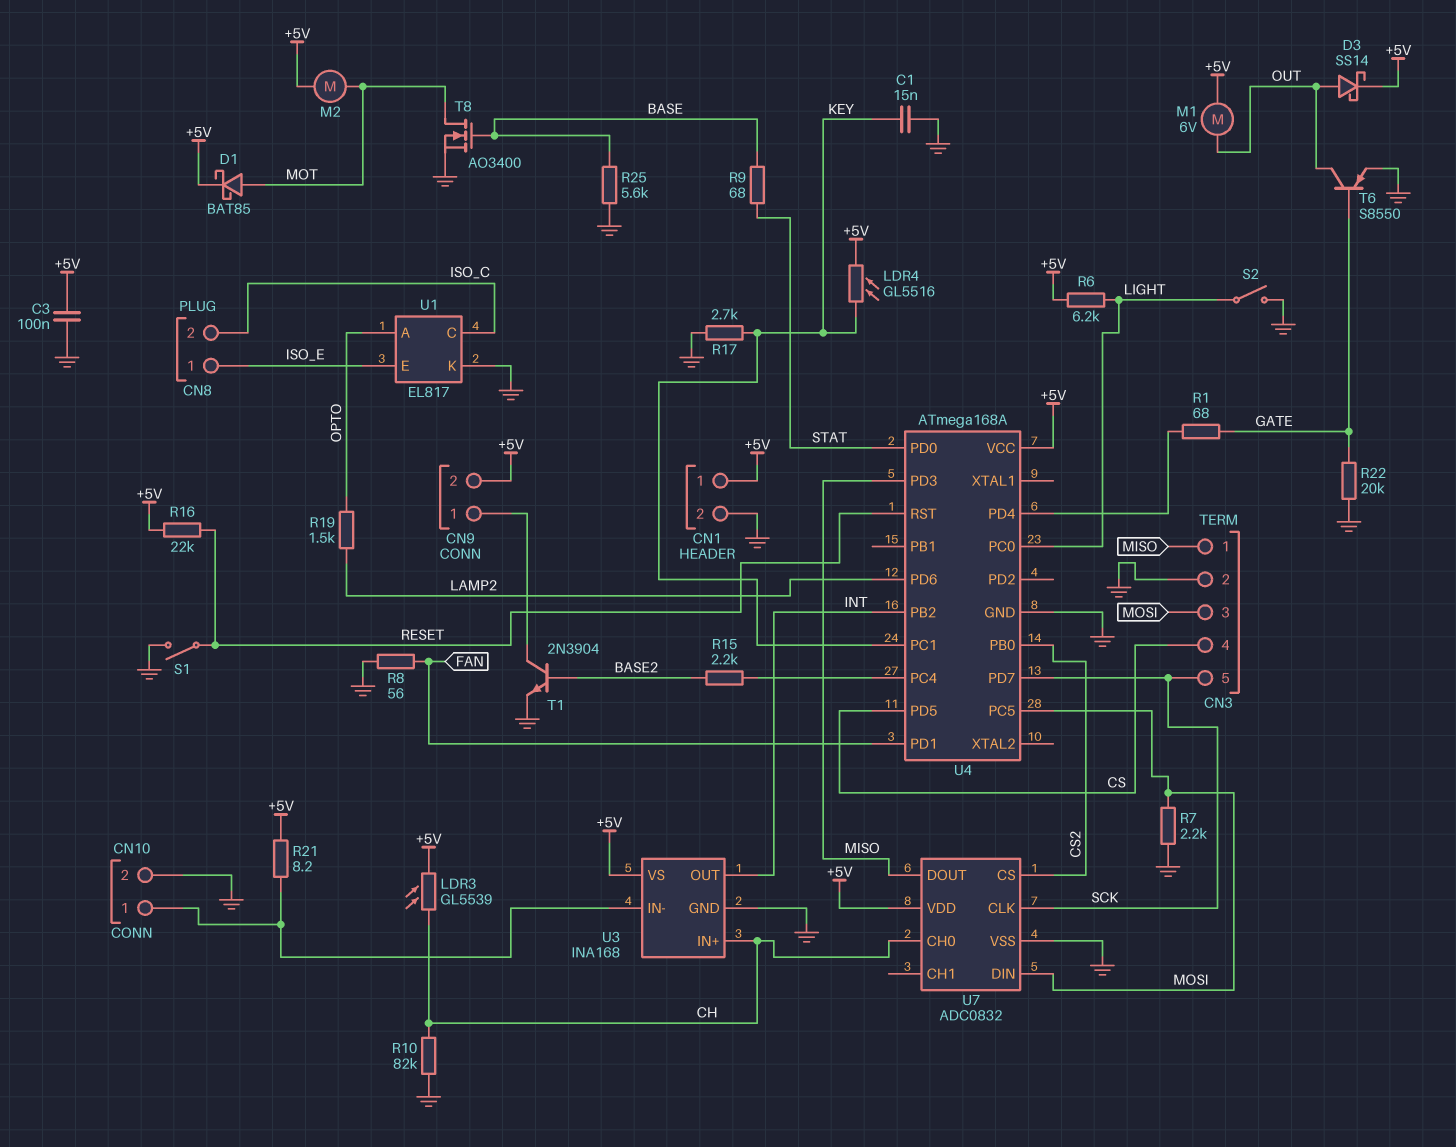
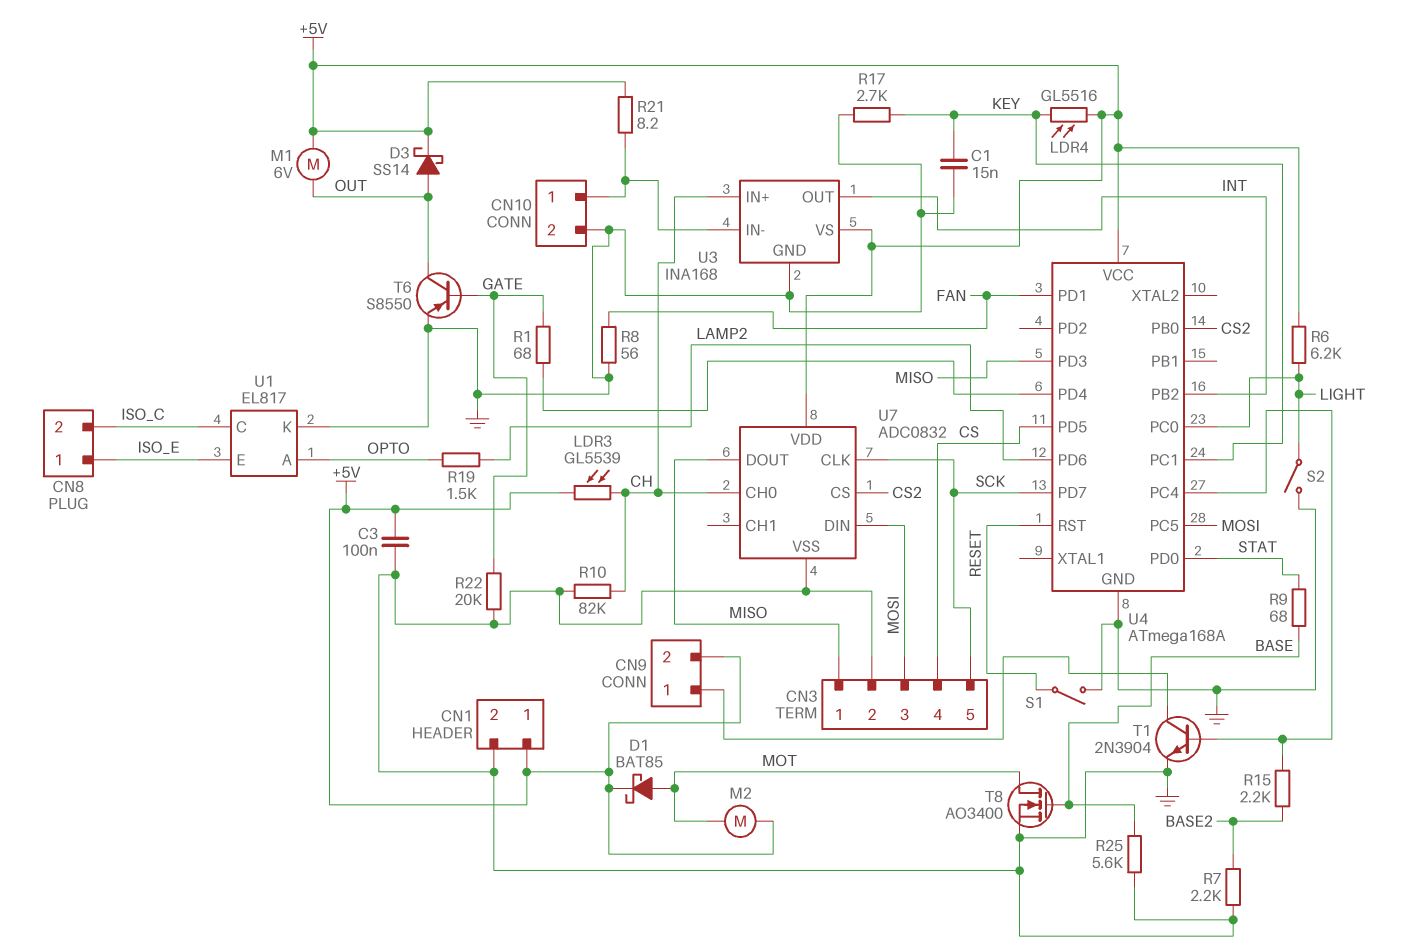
R7: 2.2k (GND, MOSI) -> 2.2k (BASE2, GND)
R16: 22k (+5V, RESET) -> none
T1: NPN 2N3904 (B BASE2, C CN9/1, E GND) -> NPN 2N3904 (B U4/PC4, C CN9/1, E GND)

